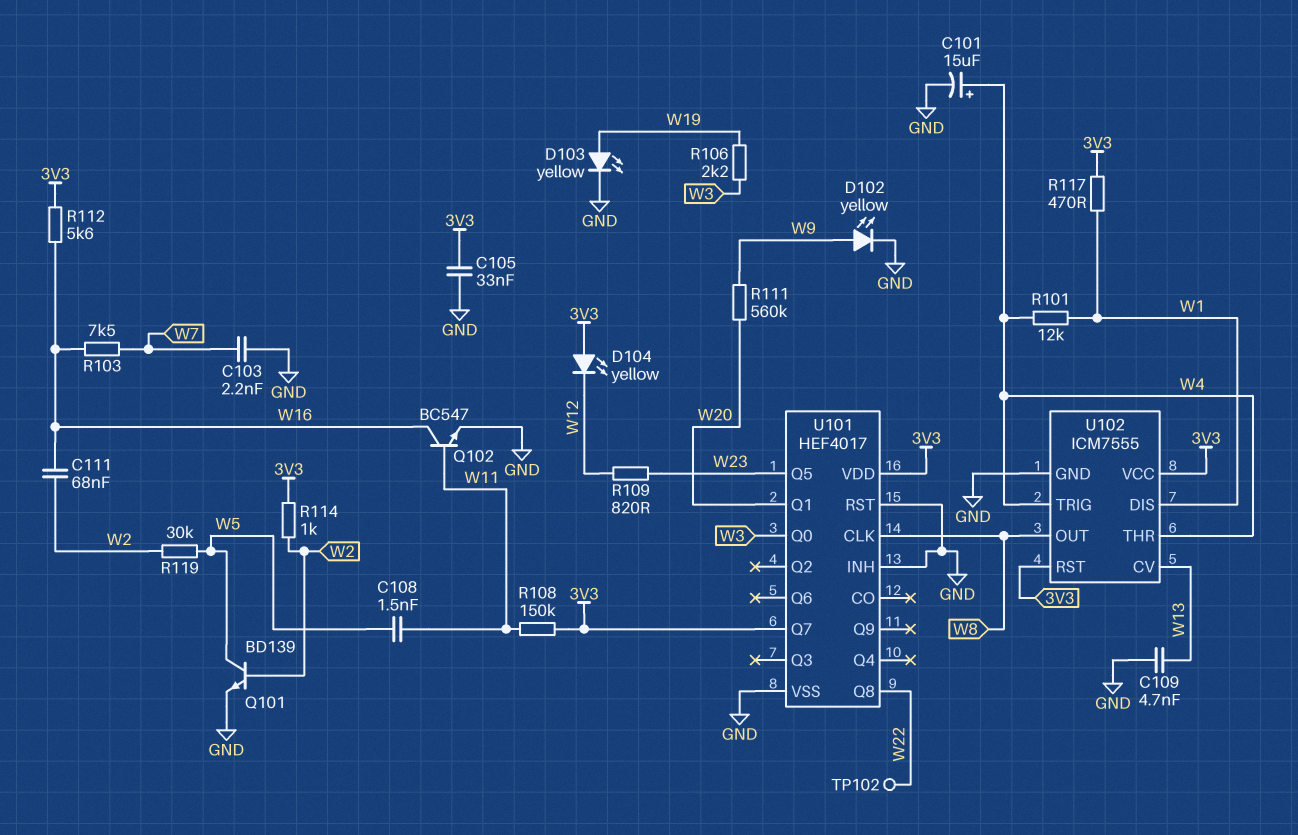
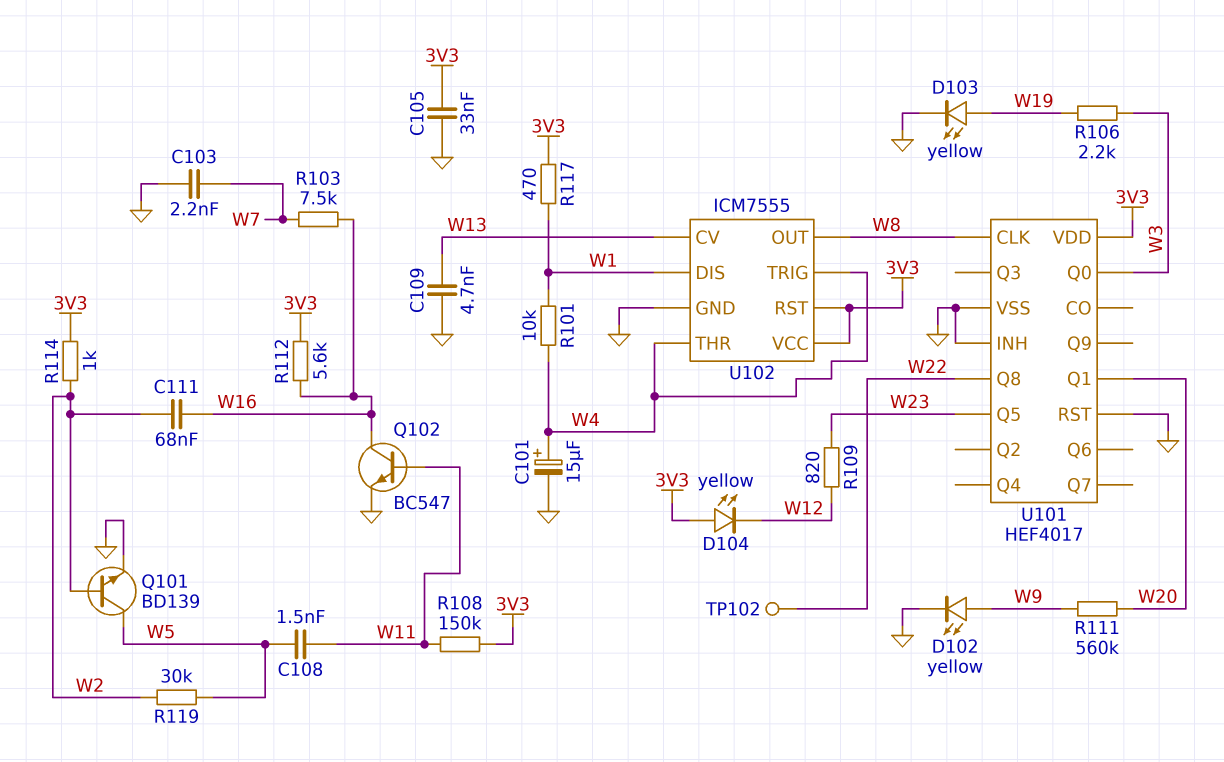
R101: 12k (W1, W4) -> 10k (W1, W4)
U101 pin Q7: 3V3 -> none

